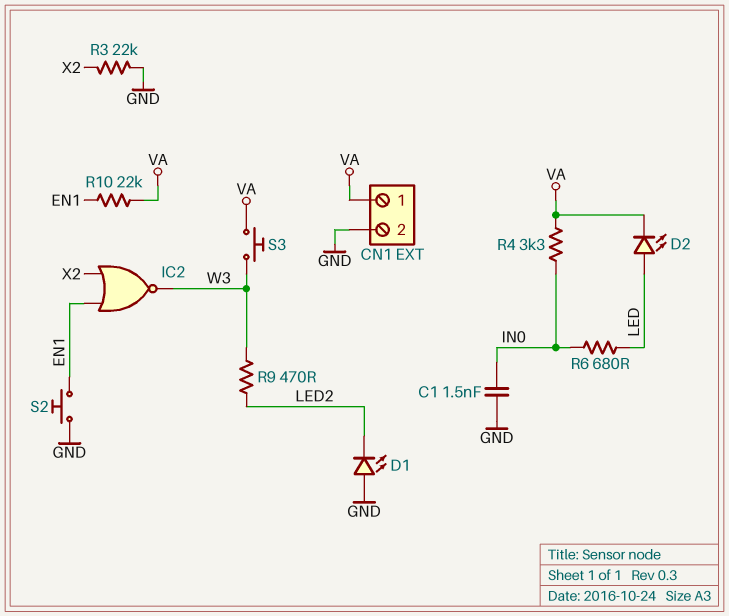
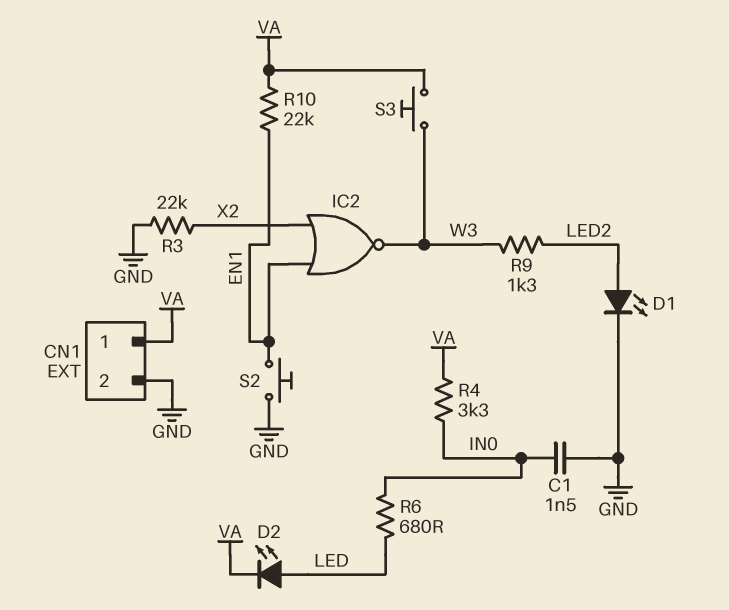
D1: LED (A GND, K LED2) -> LED (A LED2, K GND)
R9: 470 (LED2, W3) -> 1.3k (LED2, W3)

